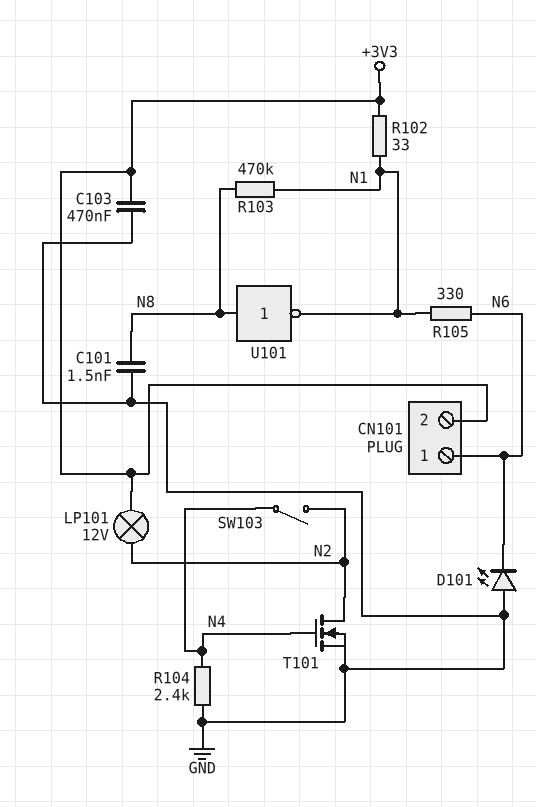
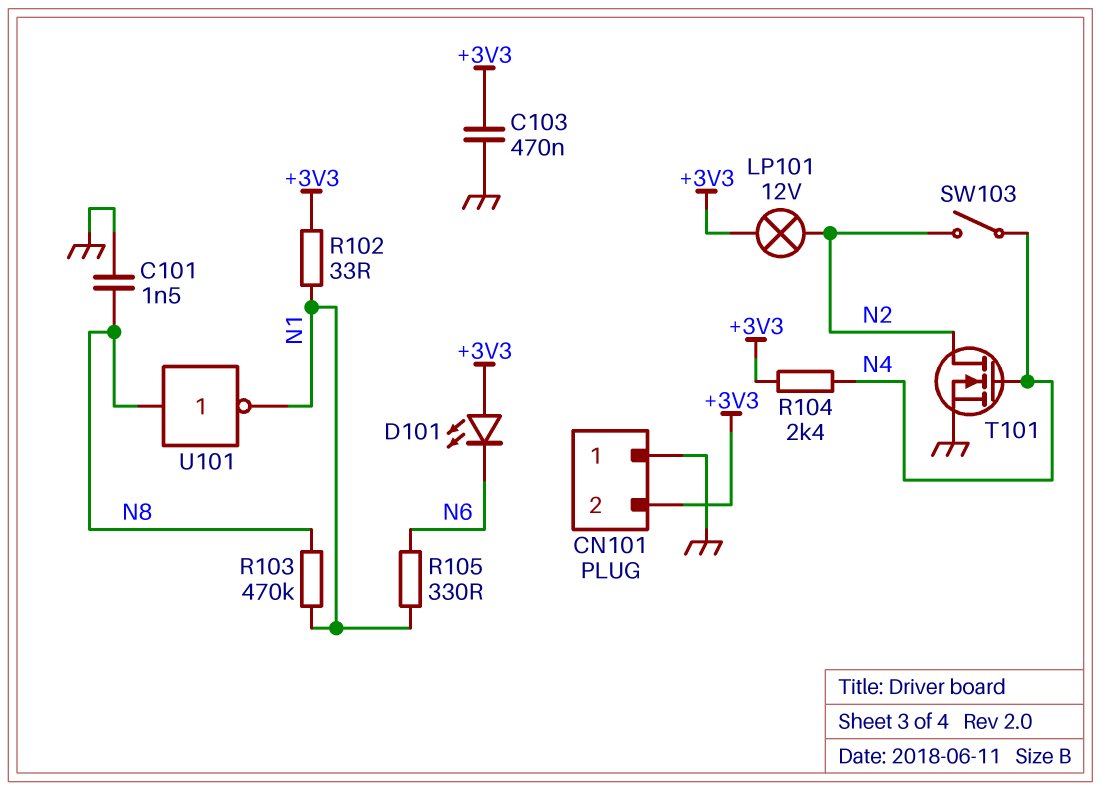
CN101 pin 1: N6 -> GND
D101: LED (A GND, K N6) -> LED (A +3V3, K N6)
R104: 2.4k (GND, N4) -> 2.4k (+3V3, N4)

